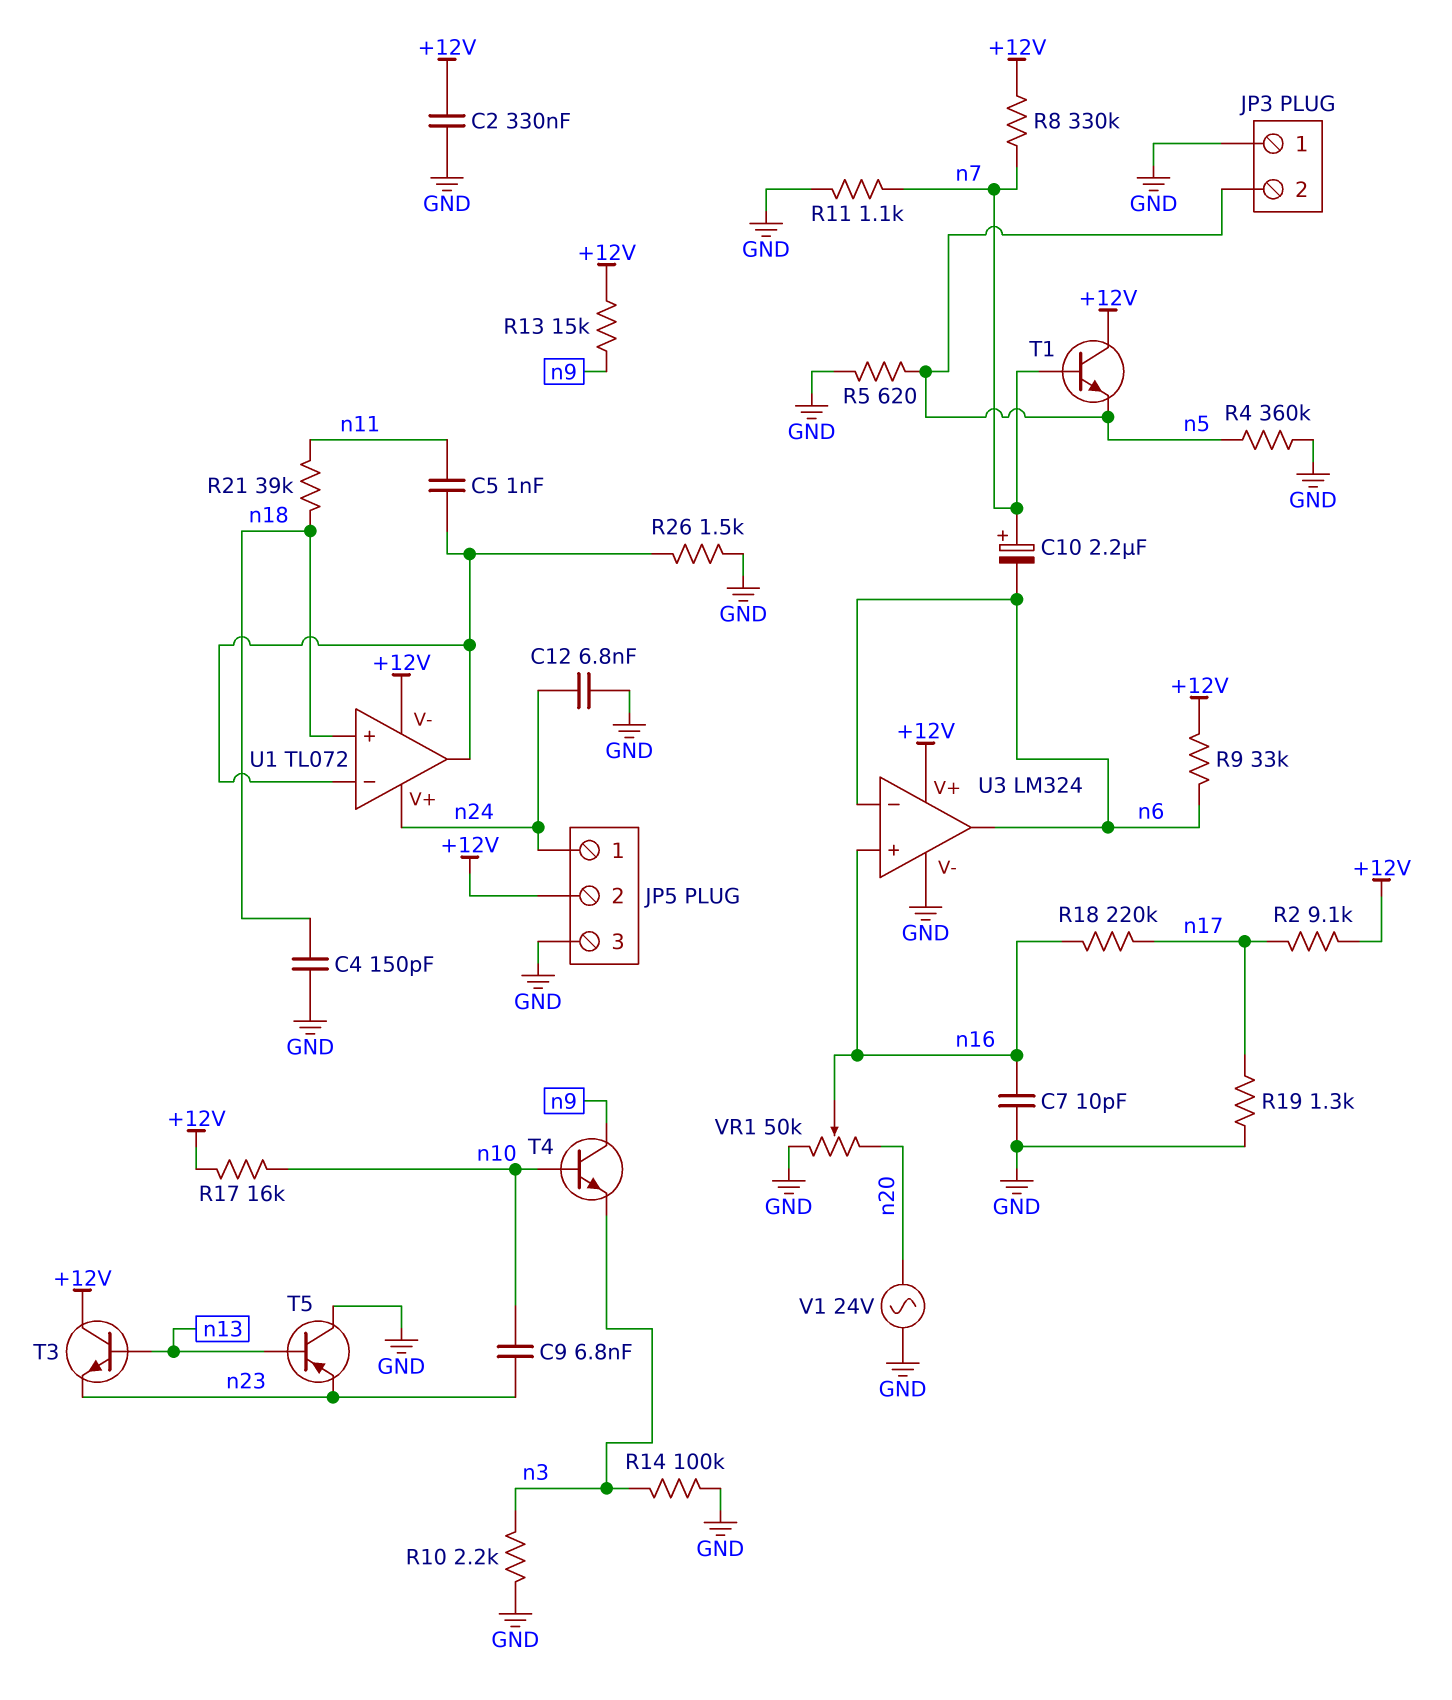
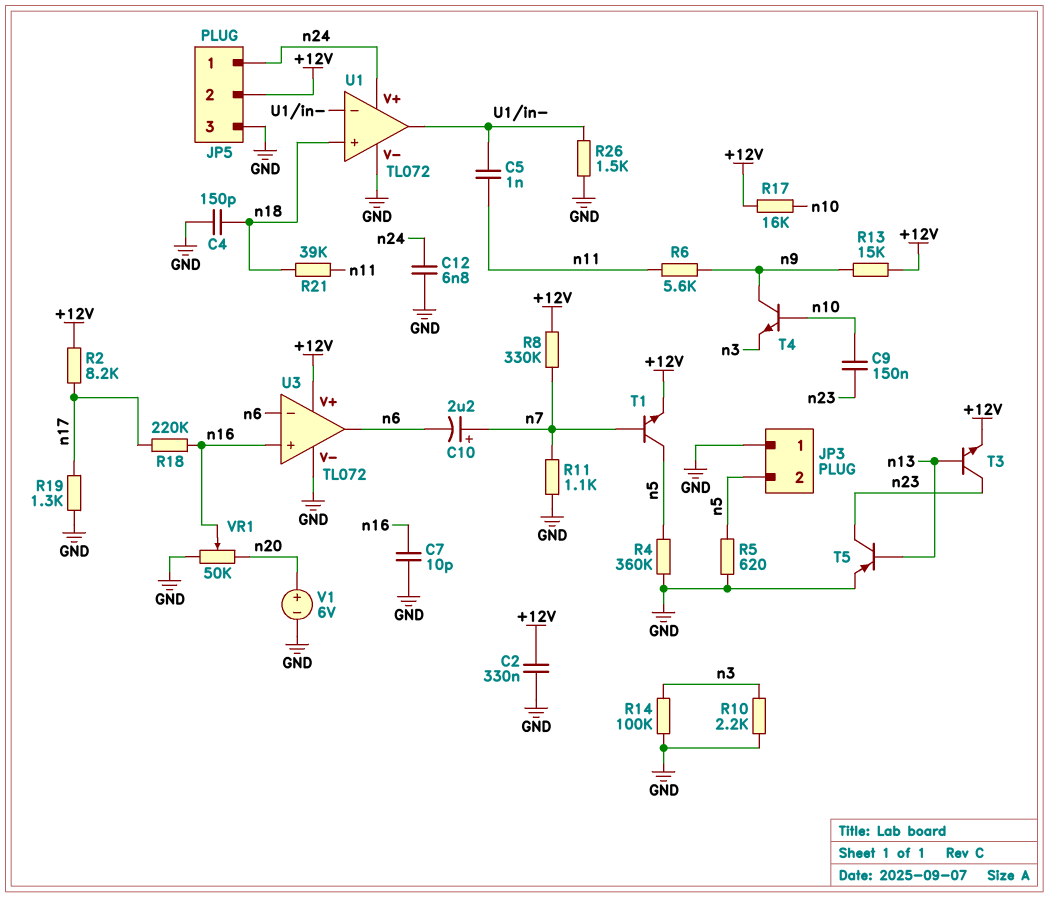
C9: 6.8nF (n10, n23) -> 150nF (n10, n23)
R2: 9.1k (+12V, n17) -> 8.2k (+12V, n17)
R6: none -> 5.6k (n9, n11)
R9: 33k (+12V, n6) -> none
T1: NPN (B n7, C +12V, E n5) -> NPN (B n7, C n5, E +12V)
T3: NPN (B n13, C +12V, E n23) -> NPN (B n13, C n23, E +12V)
T5: PNP (B n13, C GND, E n23) -> PNP (B n13, C n23, E GND)
U1 pin V-: +12V -> GND
U3: LM324 -> TL072
V1: AC 24V (GND, n20) -> 6V (plus n20, minus GND)

